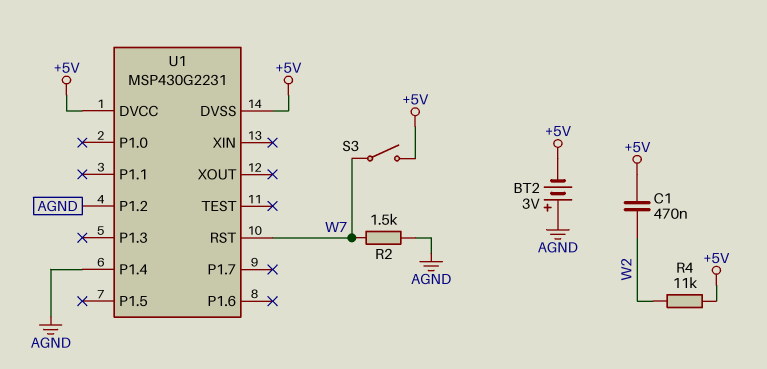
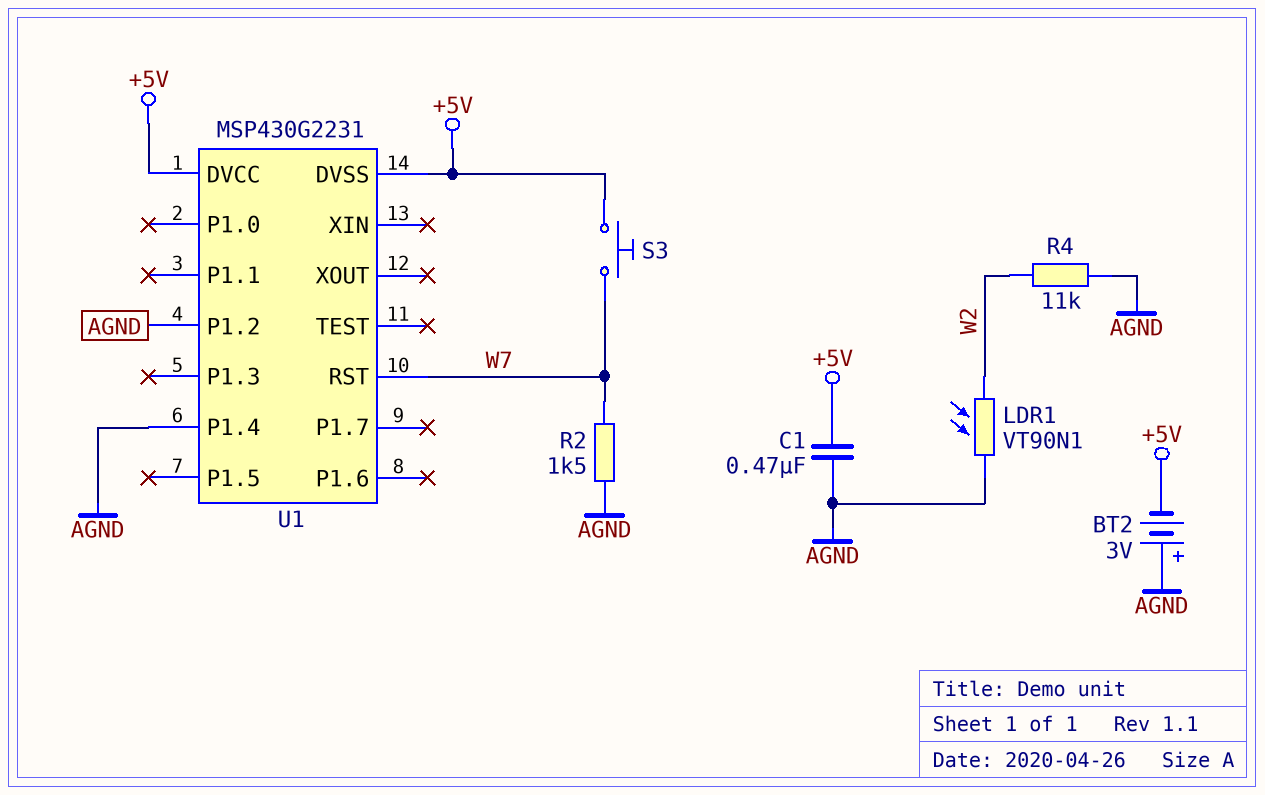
C1: 470nF (+5V, W2) -> 470nF (+5V, AGND)
LDR1: none -> VT90N1 (AGND, W2)
R4: 11k (+5V, W2) -> 11k (AGND, W2)
S3: switch (+5V, W7) -> button (+5V, W7)

